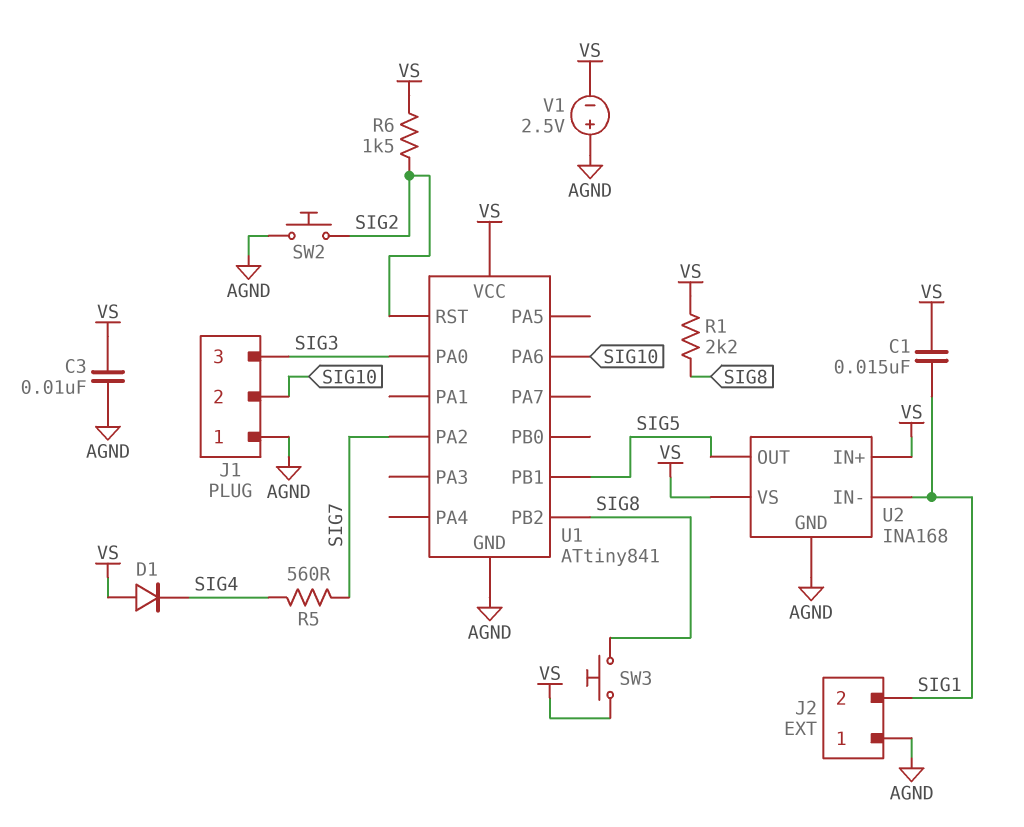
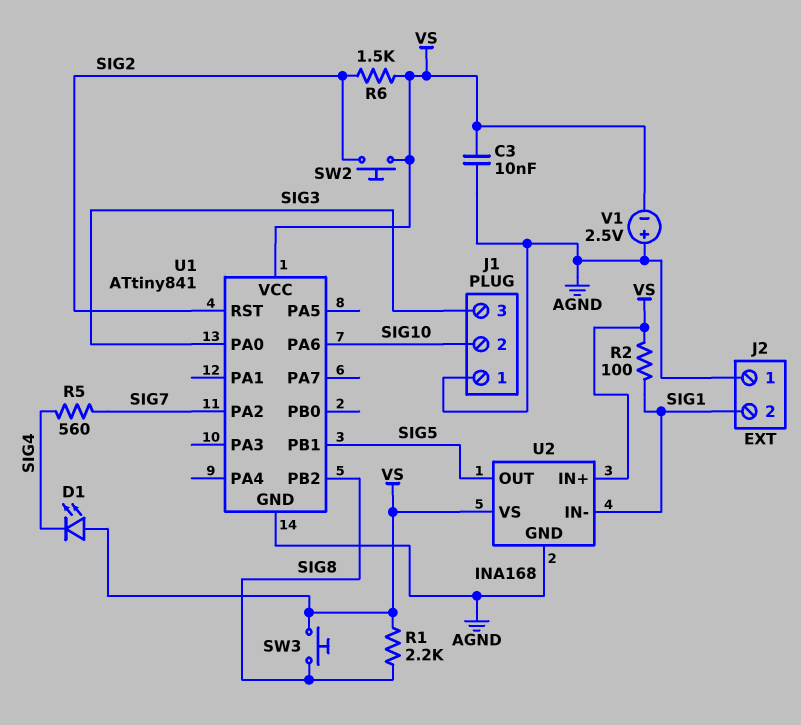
C1: 15nF (SIG1, VS) -> none
D1: diode (A VS, K SIG4) -> LED (A VS, K SIG4)
R2: none -> 100 (SIG1, VS)
SW2: button (AGND, SIG2) -> button (SIG2, VS)

